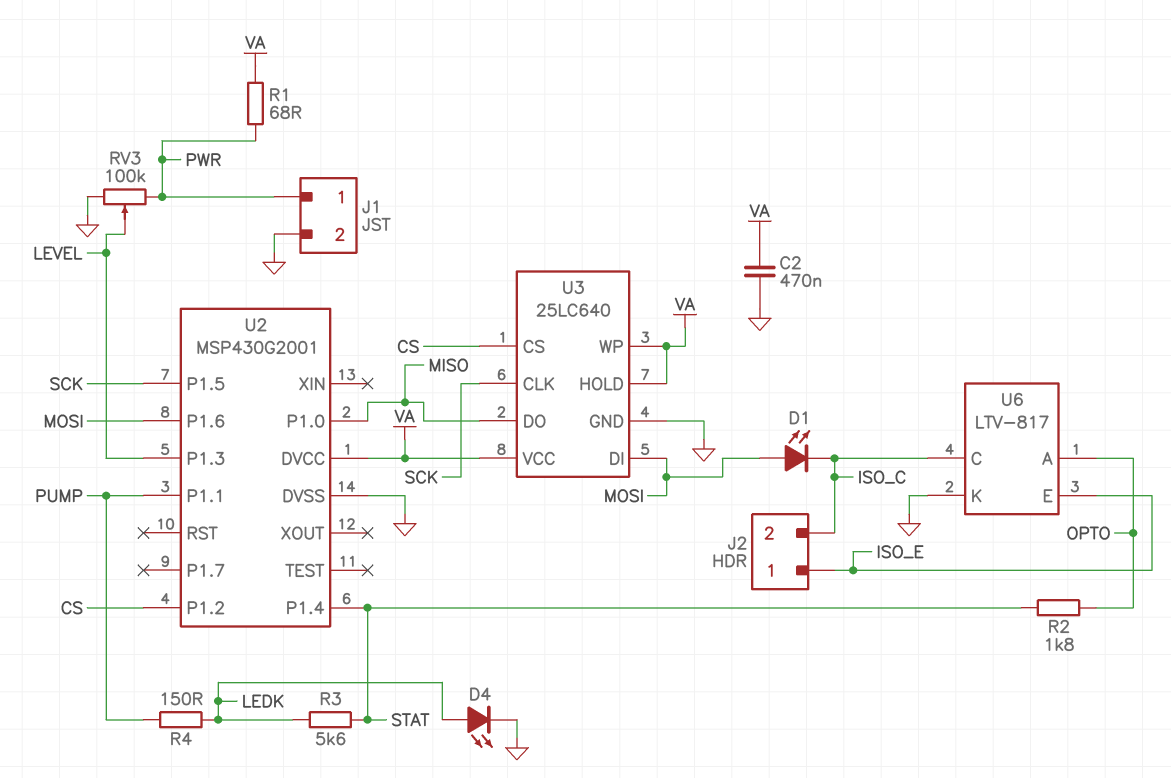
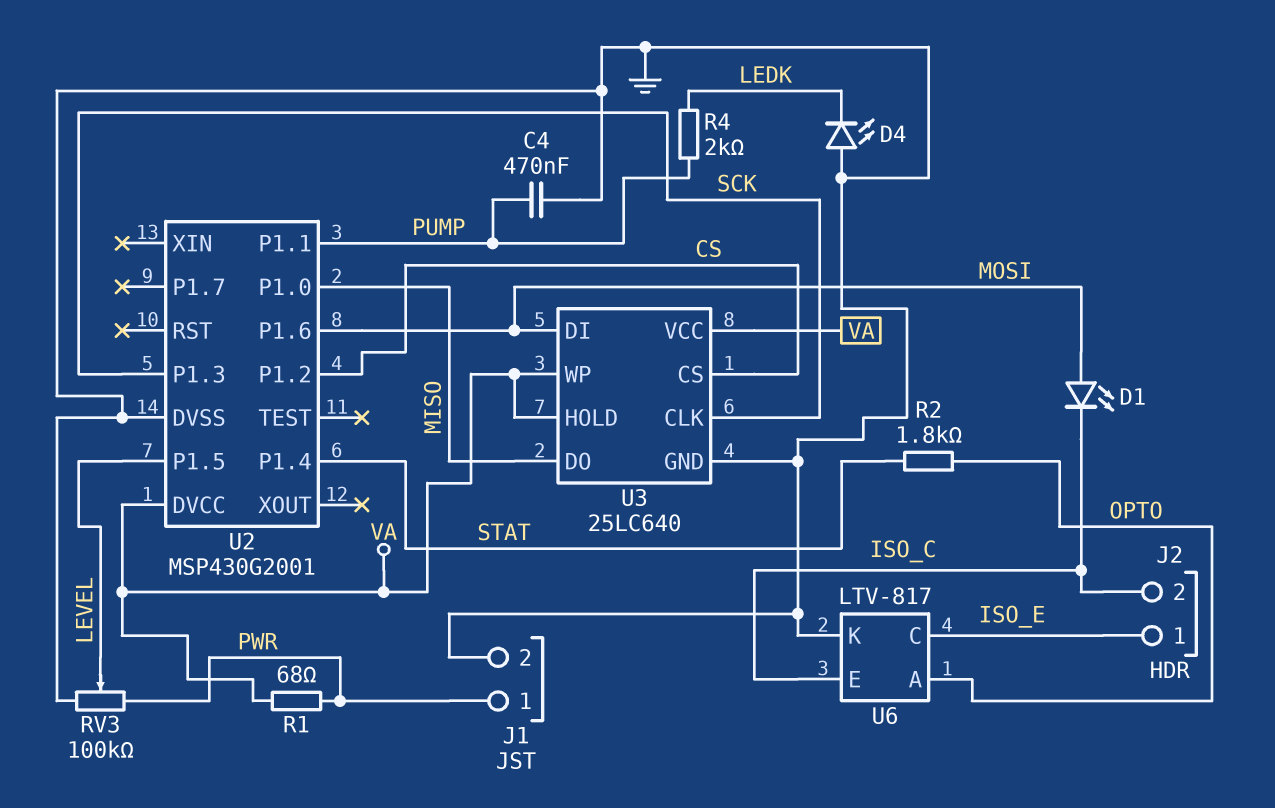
C2: 470nF (GND, VA) -> none
C4: none -> 470nF (GND, PUMP)
D4: LED (A LEDK, K GND) -> LED (A GND, K LEDK)
R3: 5.6k (LEDK, STAT) -> none
R4: 150 (LEDK, PUMP) -> 2k (LEDK, PUMP)
U2 pin P1.3: LEVEL -> SCK
U2 pin P1.5: SCK -> LEVEL
U6 pin C: ISO_C -> ISO_E
U6 pin E: ISO_E -> ISO_C

